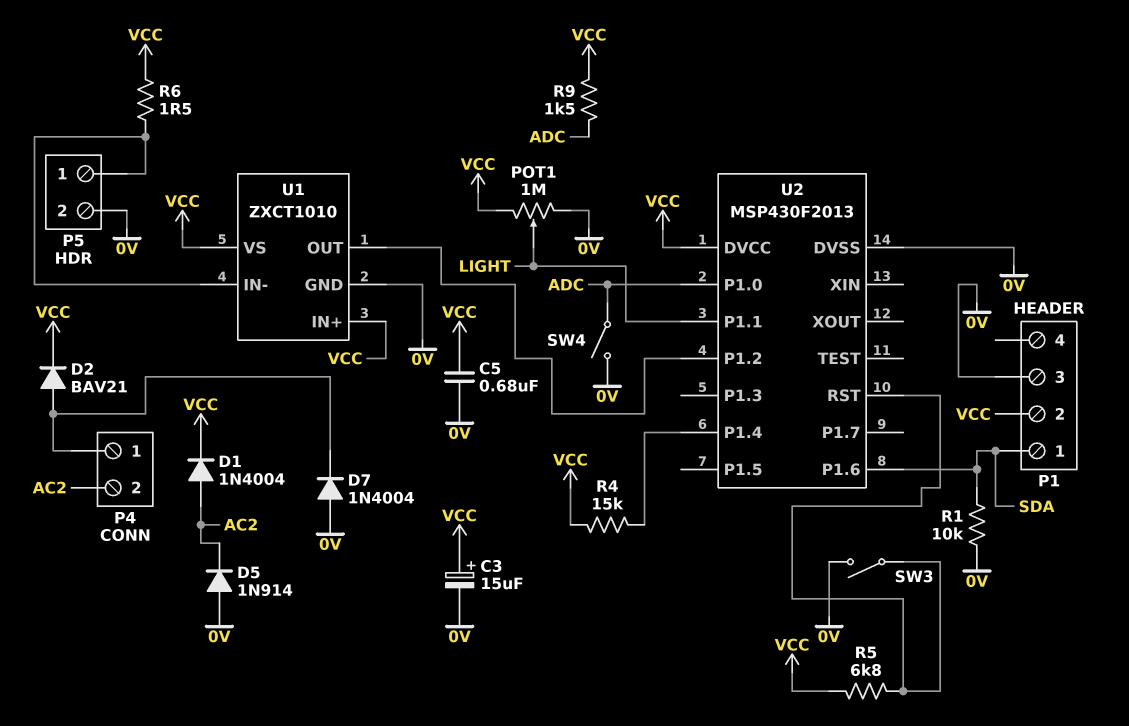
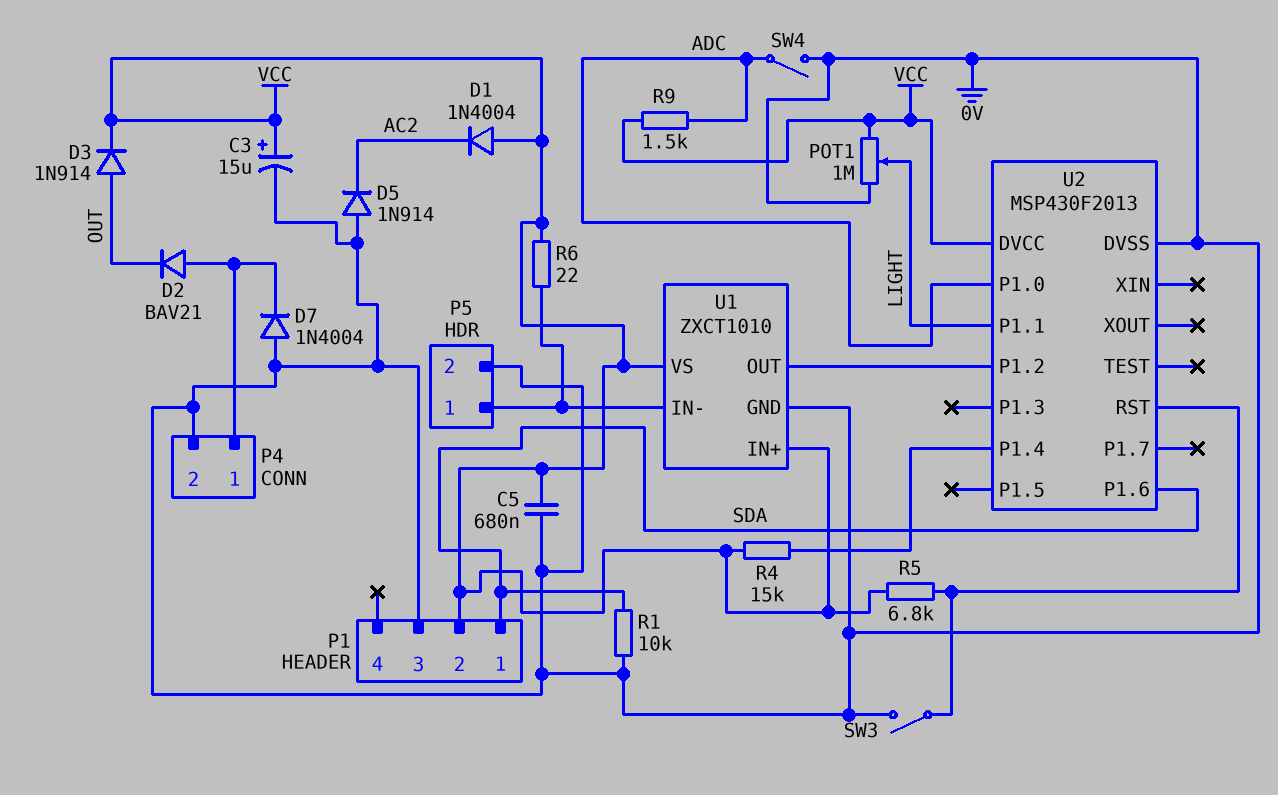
D1: diode 1N4004 (A AC2, K VCC) -> diode 1N4004 (A VCC, K AC2)
D2: diode BAV21 (A P4/1, K VCC) -> diode BAV21 (A P4/1, K OUT)
D3: none -> diode 1N914 (A OUT, K VCC)
P4 pin 2: AC2 -> 0V
R6: 1.5 (P5/1, VCC) -> 22 (P5/1, VCC)

